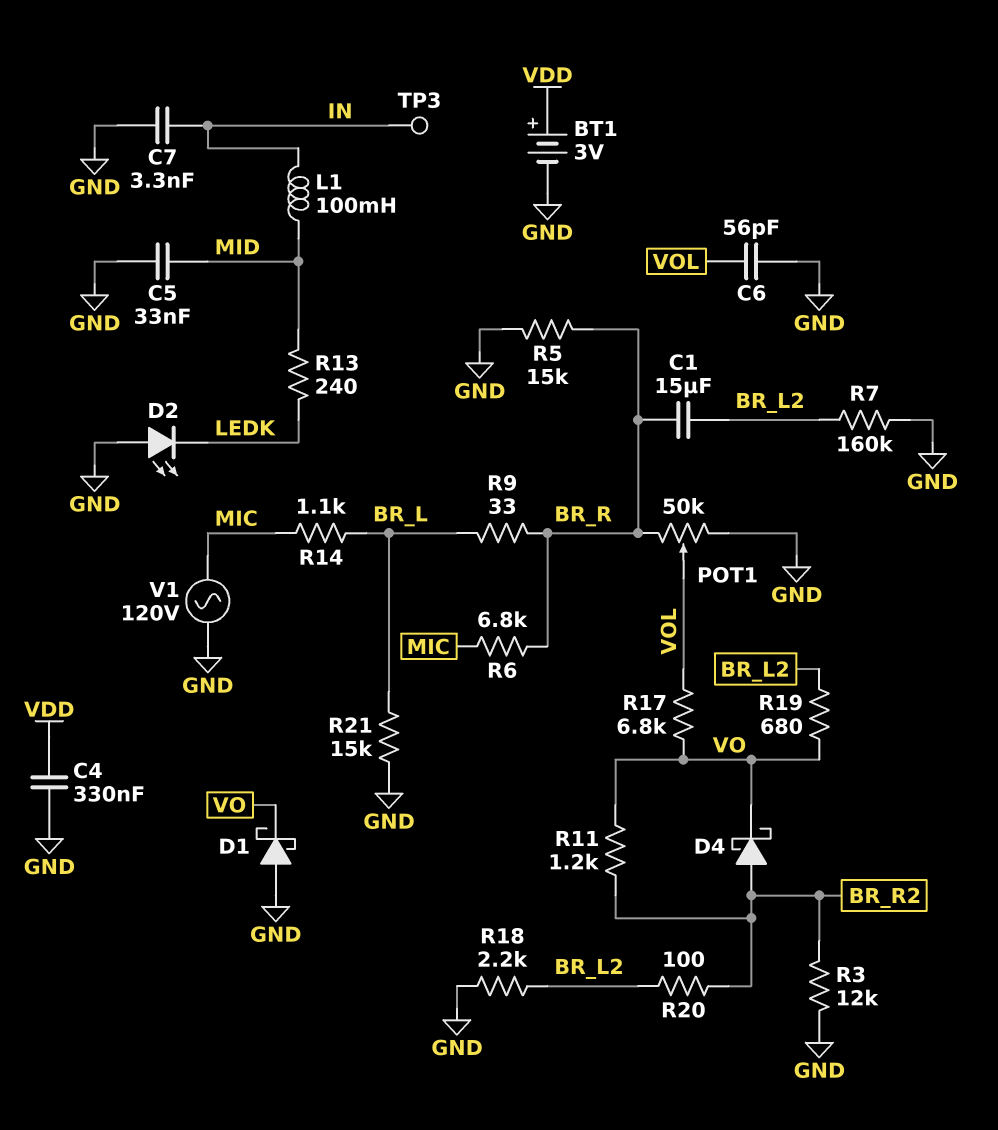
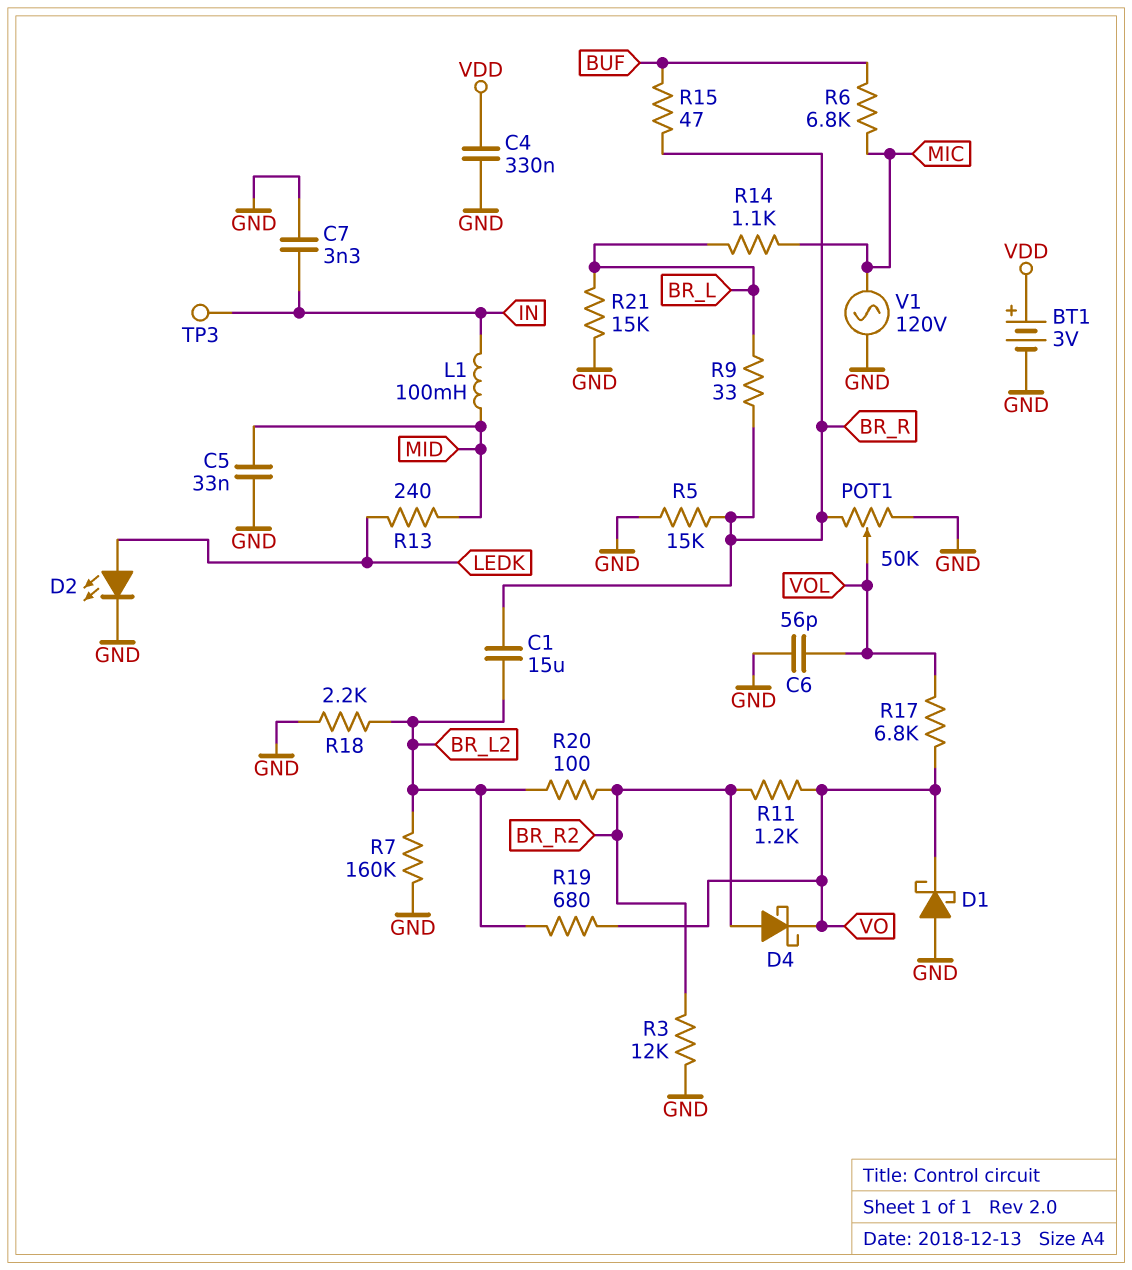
D2: LED (A GND, K LEDK) -> LED (A LEDK, K GND)
R6: 6.8k (BR_R, MIC) -> 6.8k (BUF, MIC)
R15: none -> 47 (BR_R, BUF)

